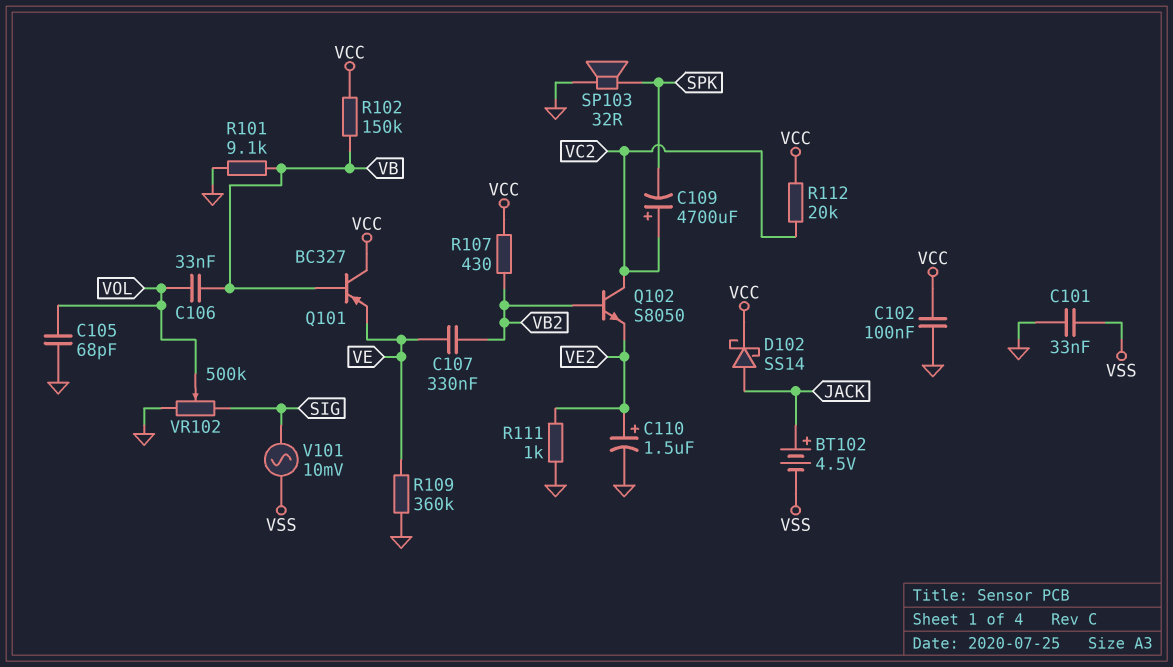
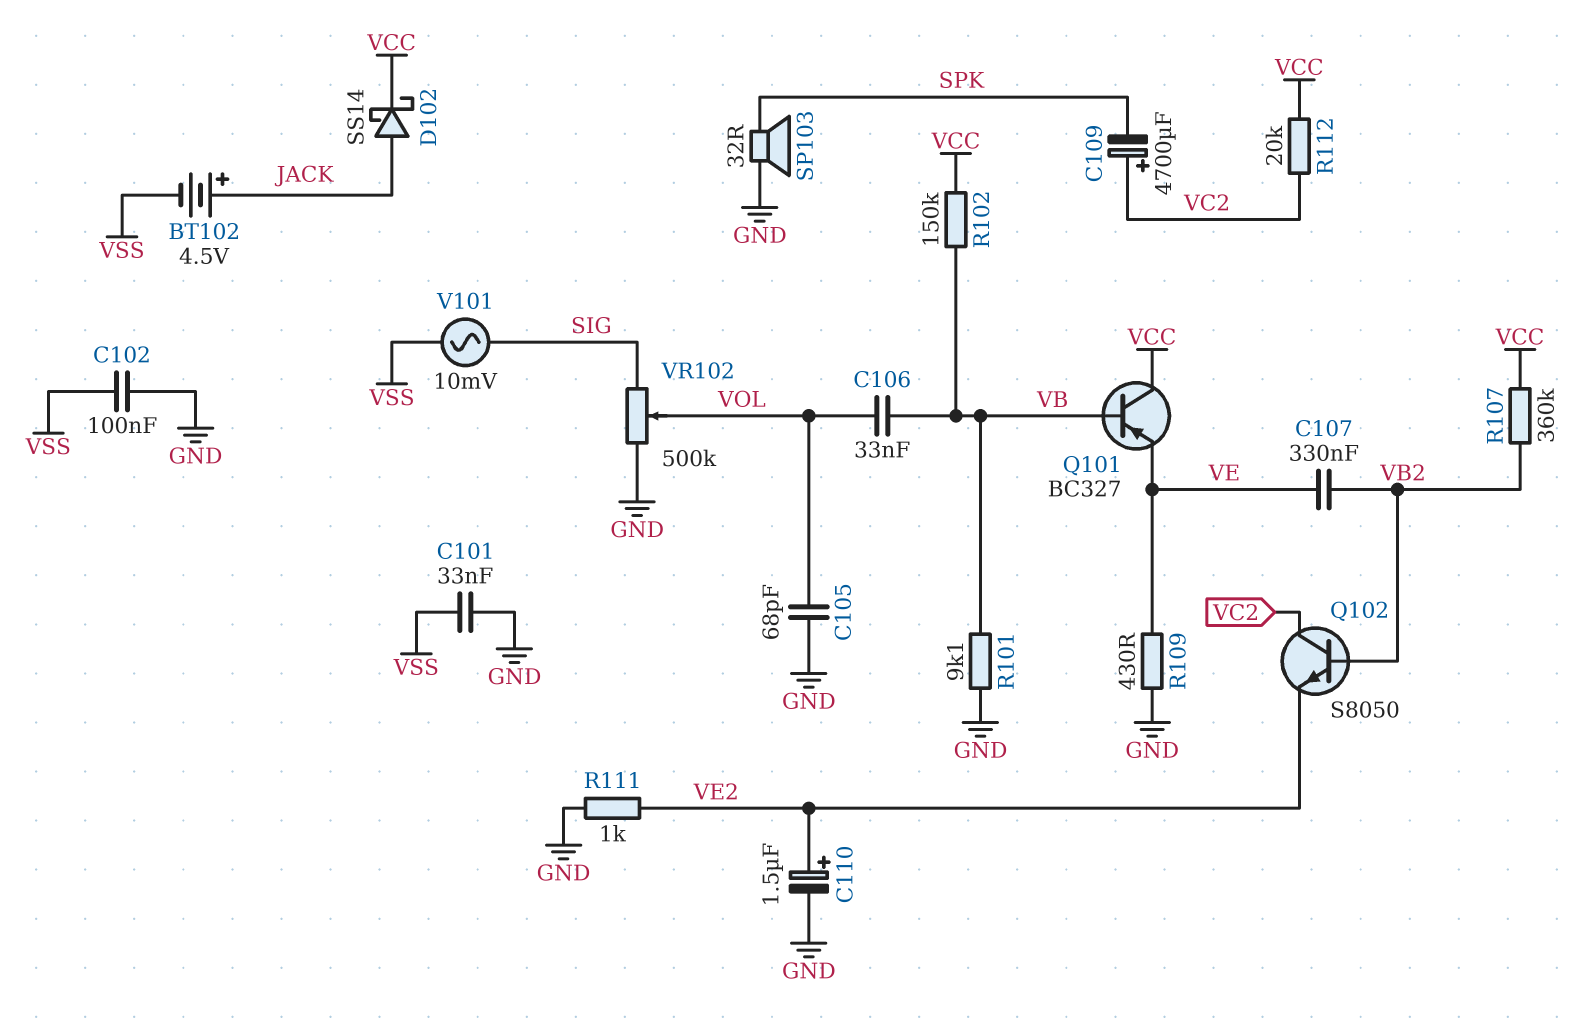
C102: 100nF (GND, VCC) -> 100nF (GND, VSS)
R107: 430 (VB2, VCC) -> 360k (VB2, VCC)
R109: 360k (GND, VE) -> 430 (GND, VE)

